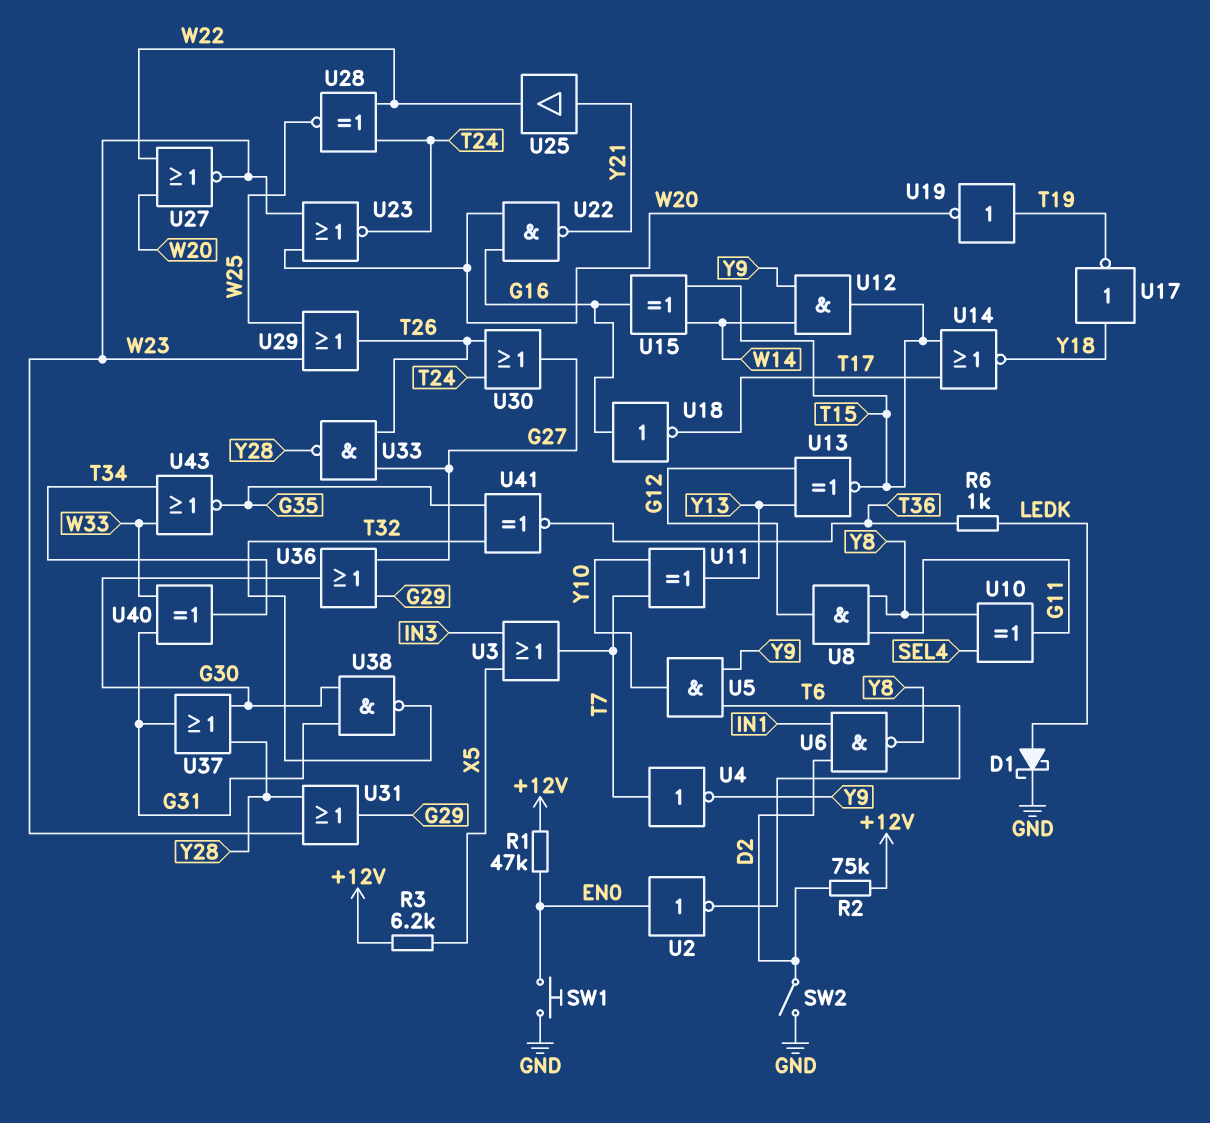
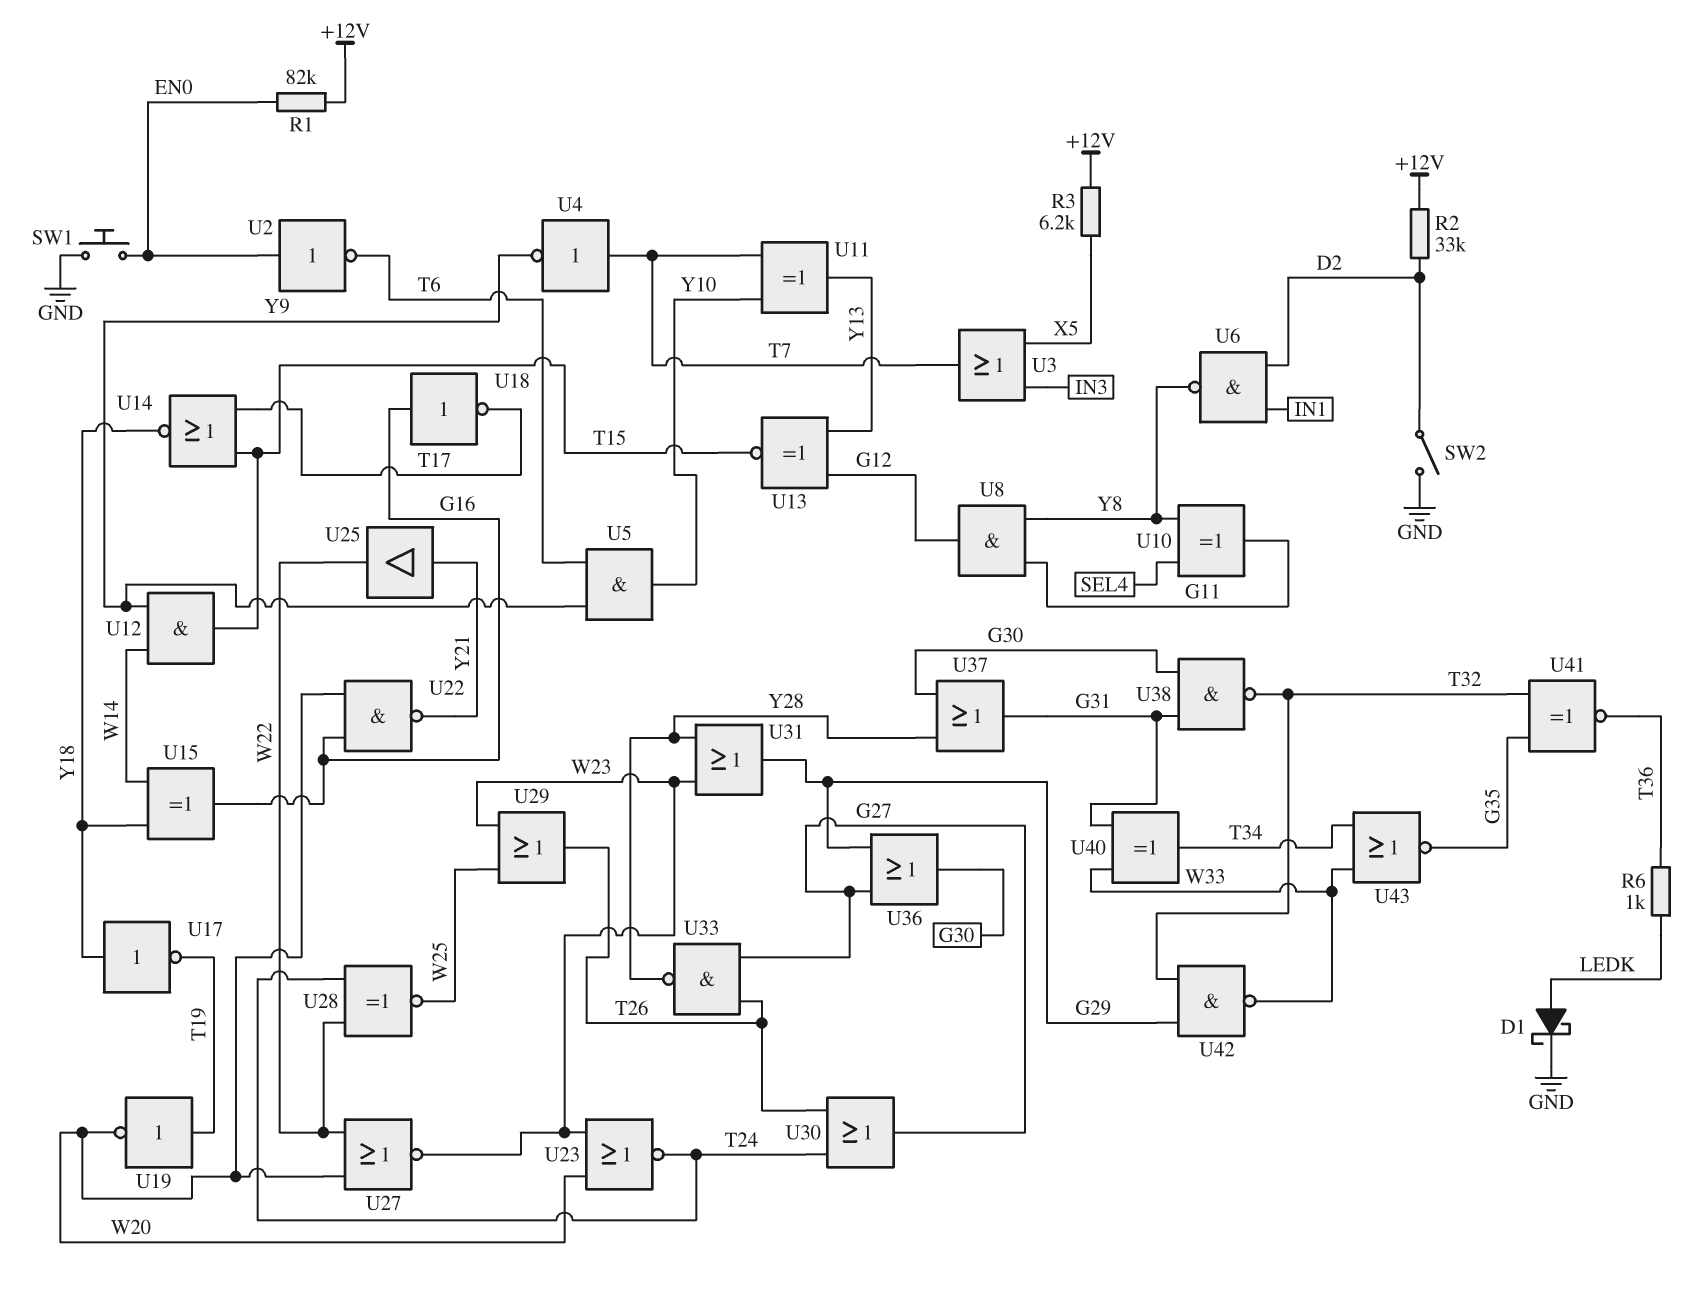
R1: 47k (+12V, EN0) -> 82k (+12V, EN0)
R2: 75k (+12V, D2) -> 33k (+12V, D2)
U15: XOR (in T15, in W14, out G16) -> XOR (in W14, in Y18, out G16)
U42: none -> NAND (in G29, in T32, out W33)

